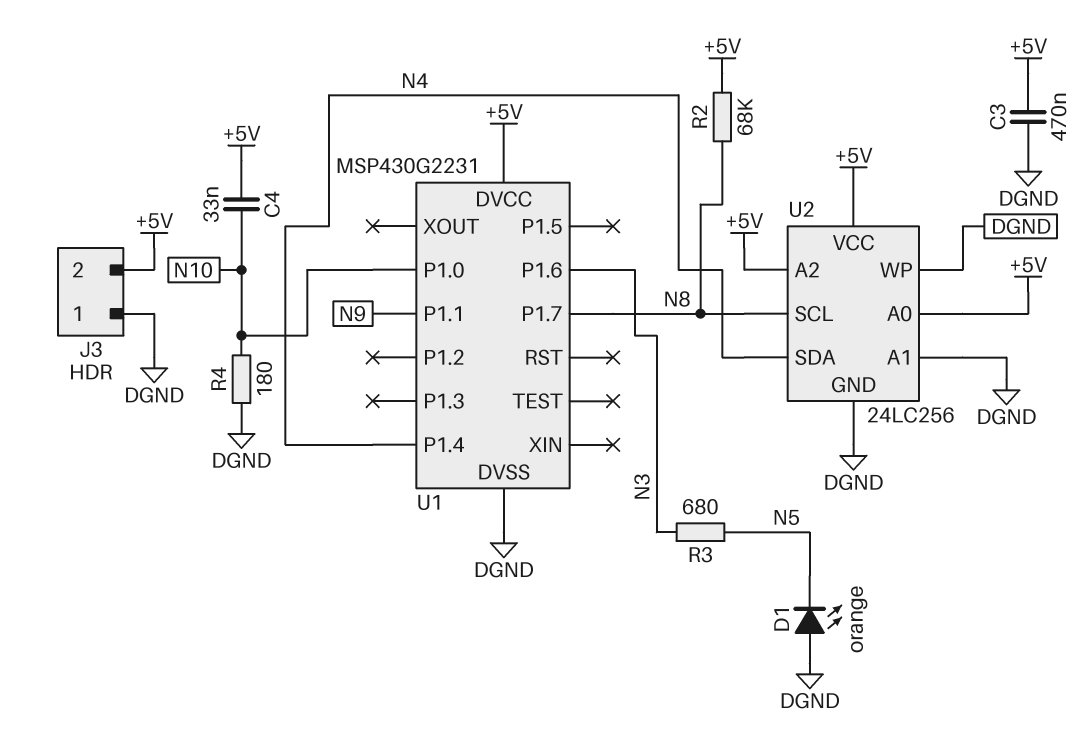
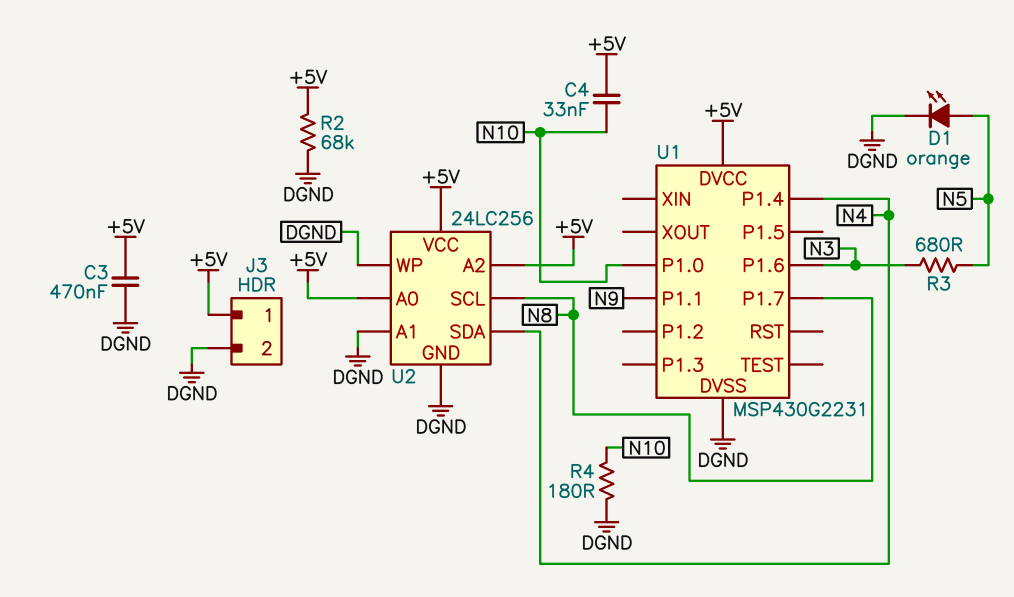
D1: LED orange (A DGND, K N5) -> LED orange (A N5, K DGND)
J3 pin 1: DGND -> +5V
J3 pin 2: +5V -> DGND
R2: 68k (+5V, N8) -> 68k (+5V, DGND)

